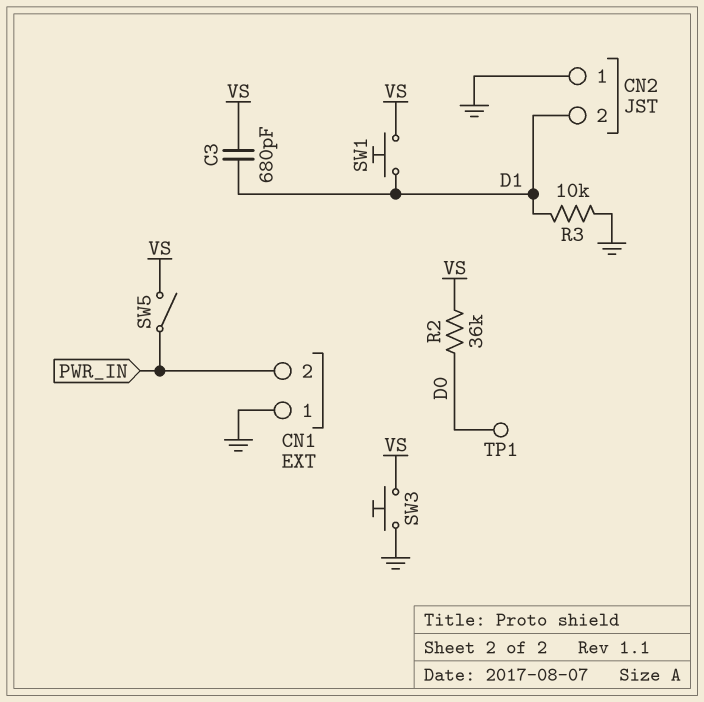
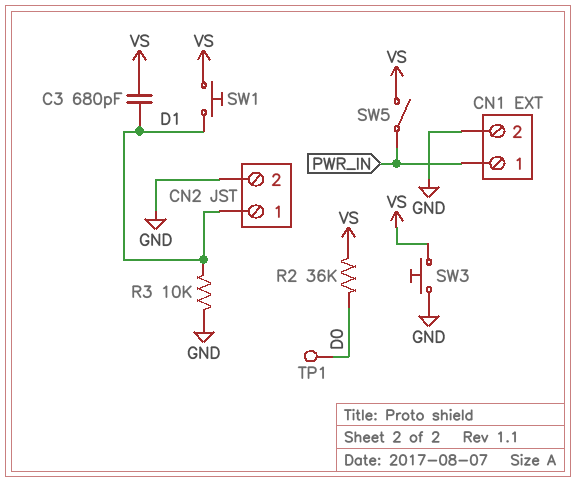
CN1 pin 1: GND -> PWR_IN
CN1 pin 2: PWR_IN -> GND
CN2 pin 1: GND -> D1
CN2 pin 2: D1 -> GND

